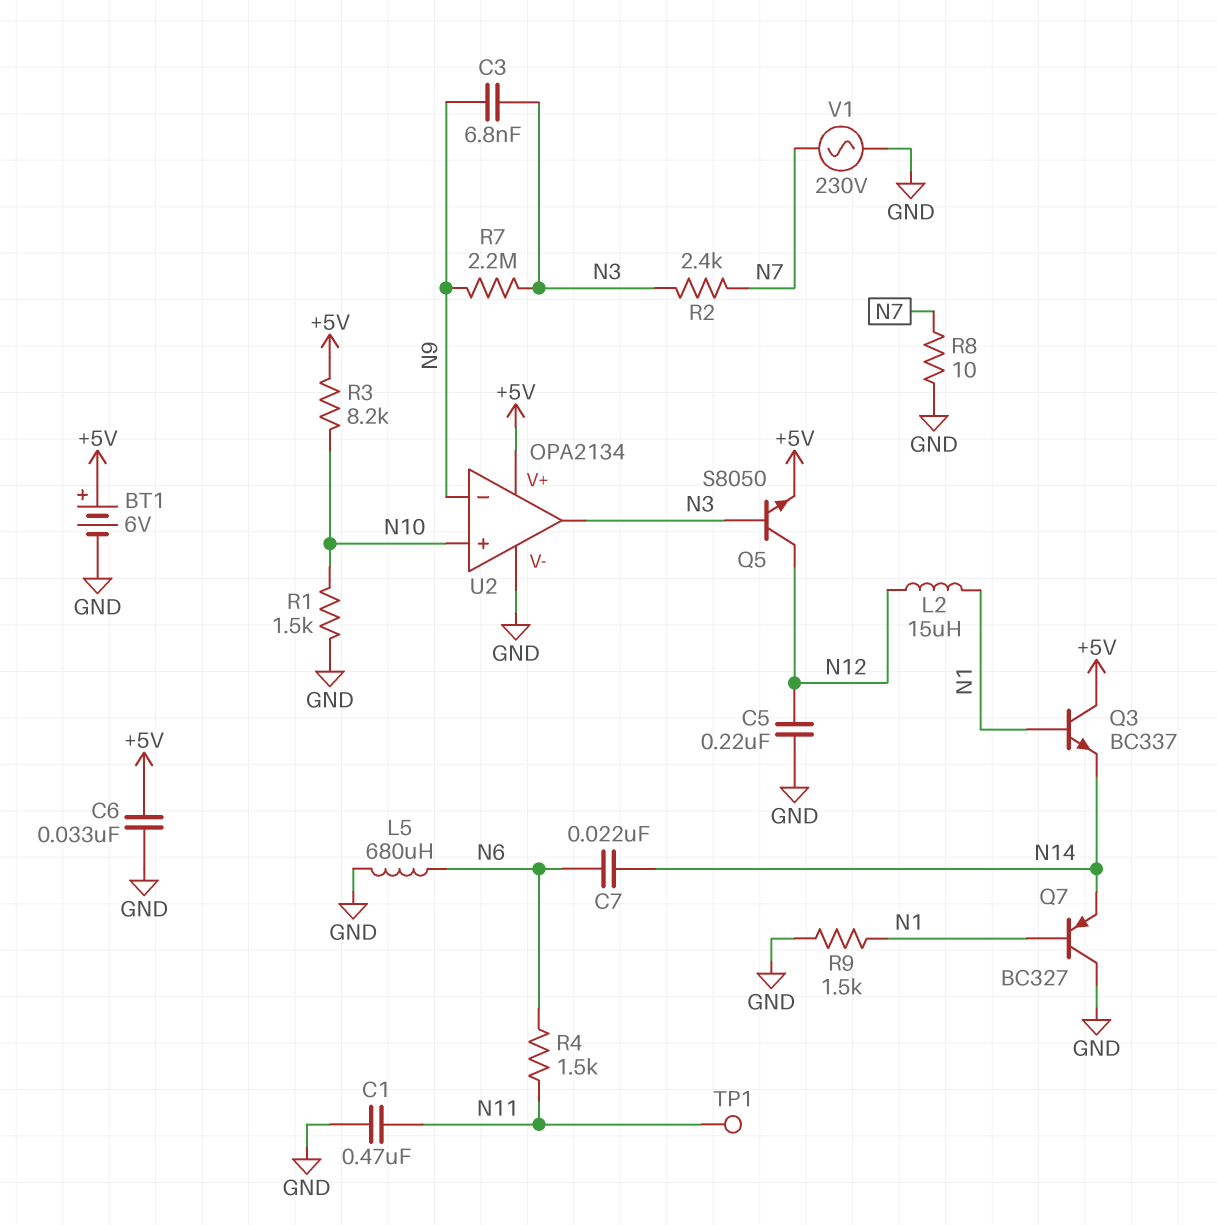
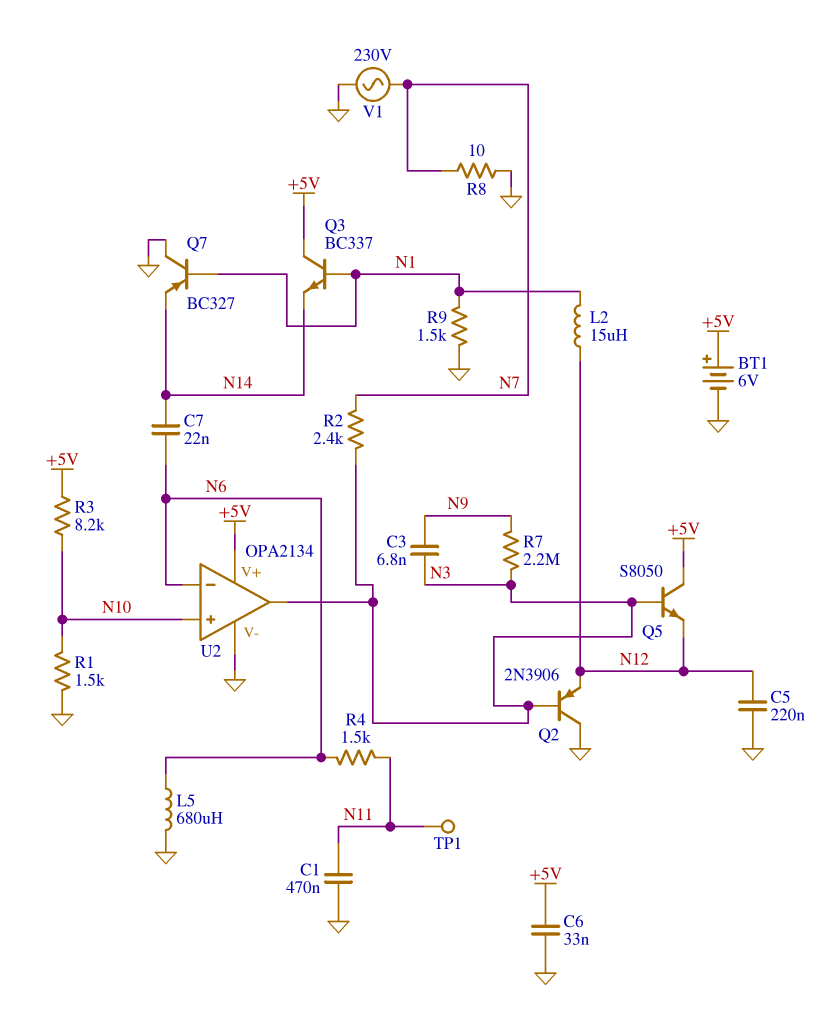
Q2: none -> PNP 2N3906 (B N3, C GND, E N12)
Q5: NPN S8050 (B N3, C N12, E +5V) -> NPN S8050 (B N3, C +5V, E N12)
U2 pin in-: N9 -> N6

